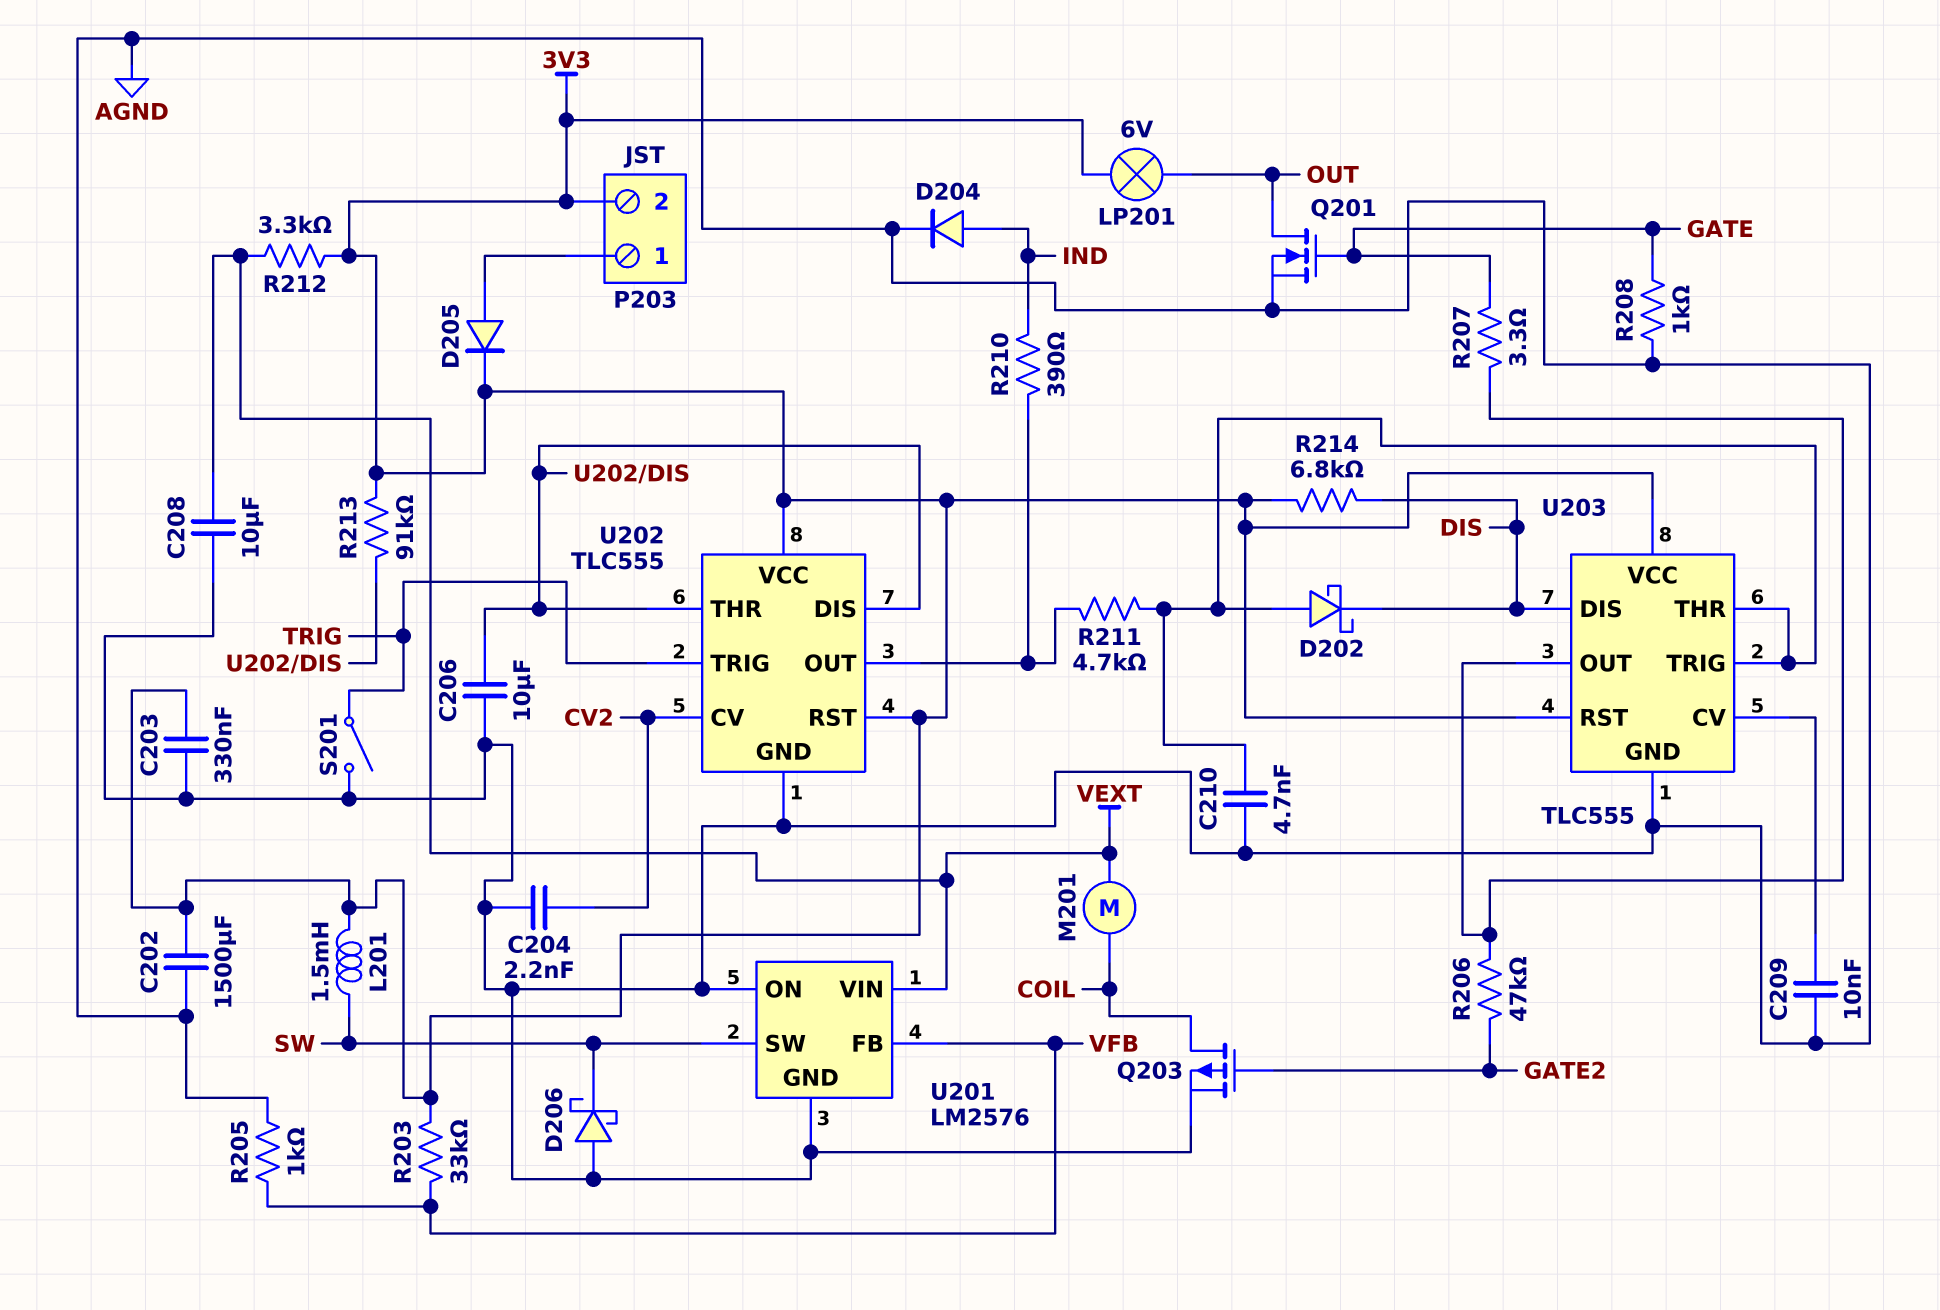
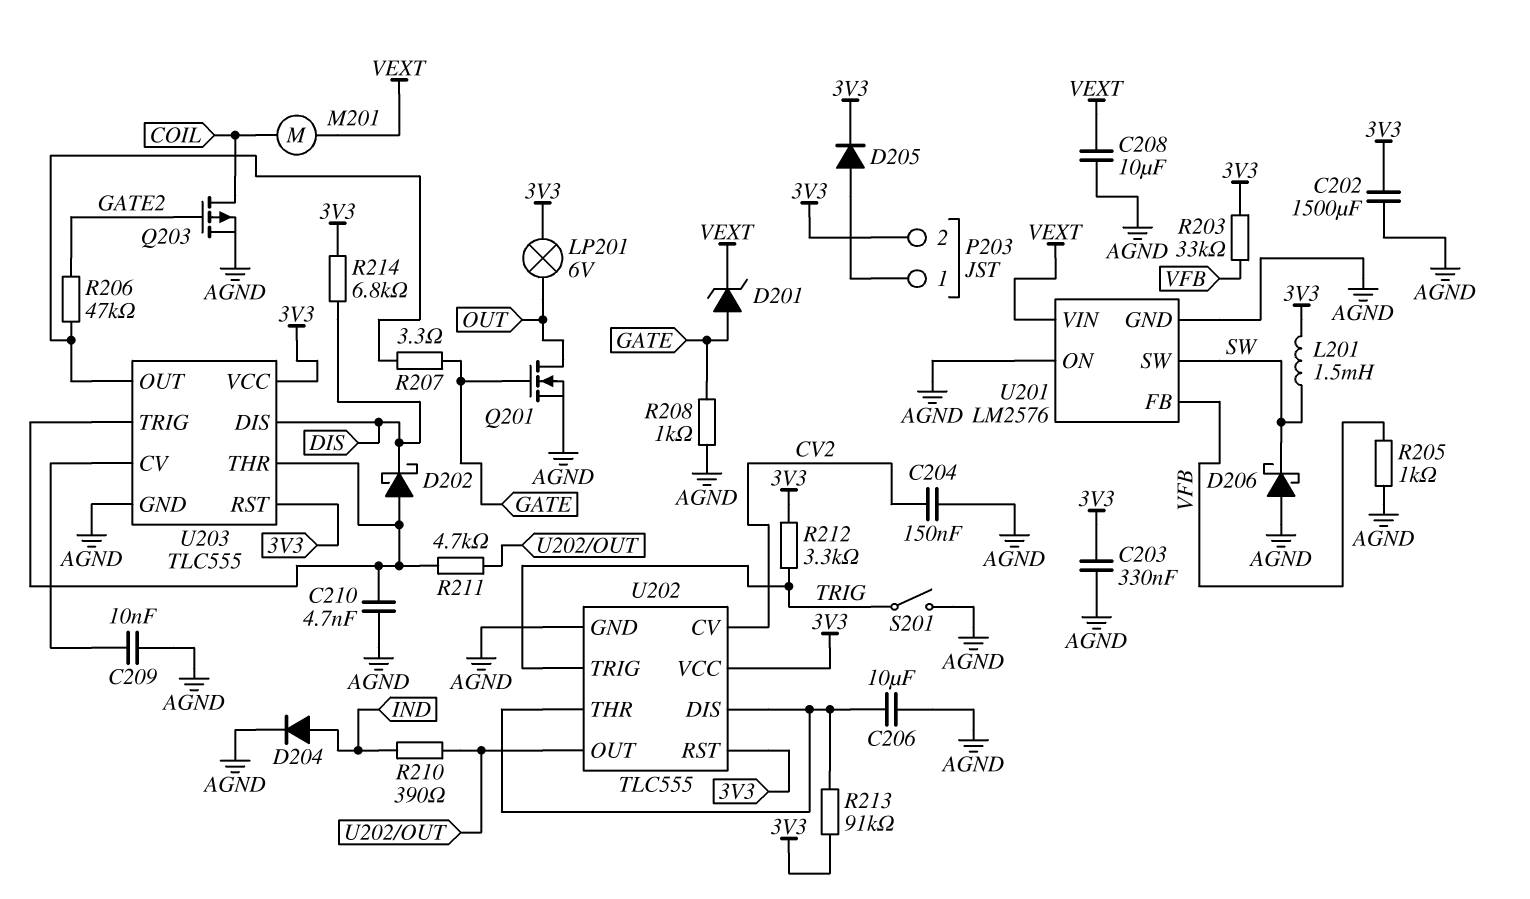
C204: 2.2nF (AGND, CV2) -> 150nF (AGND, CV2)
D201: none -> zener (A GATE, K VEXT)
R212: 3.3k (3V3, VEXT) -> 3.3k (3V3, TRIG)

